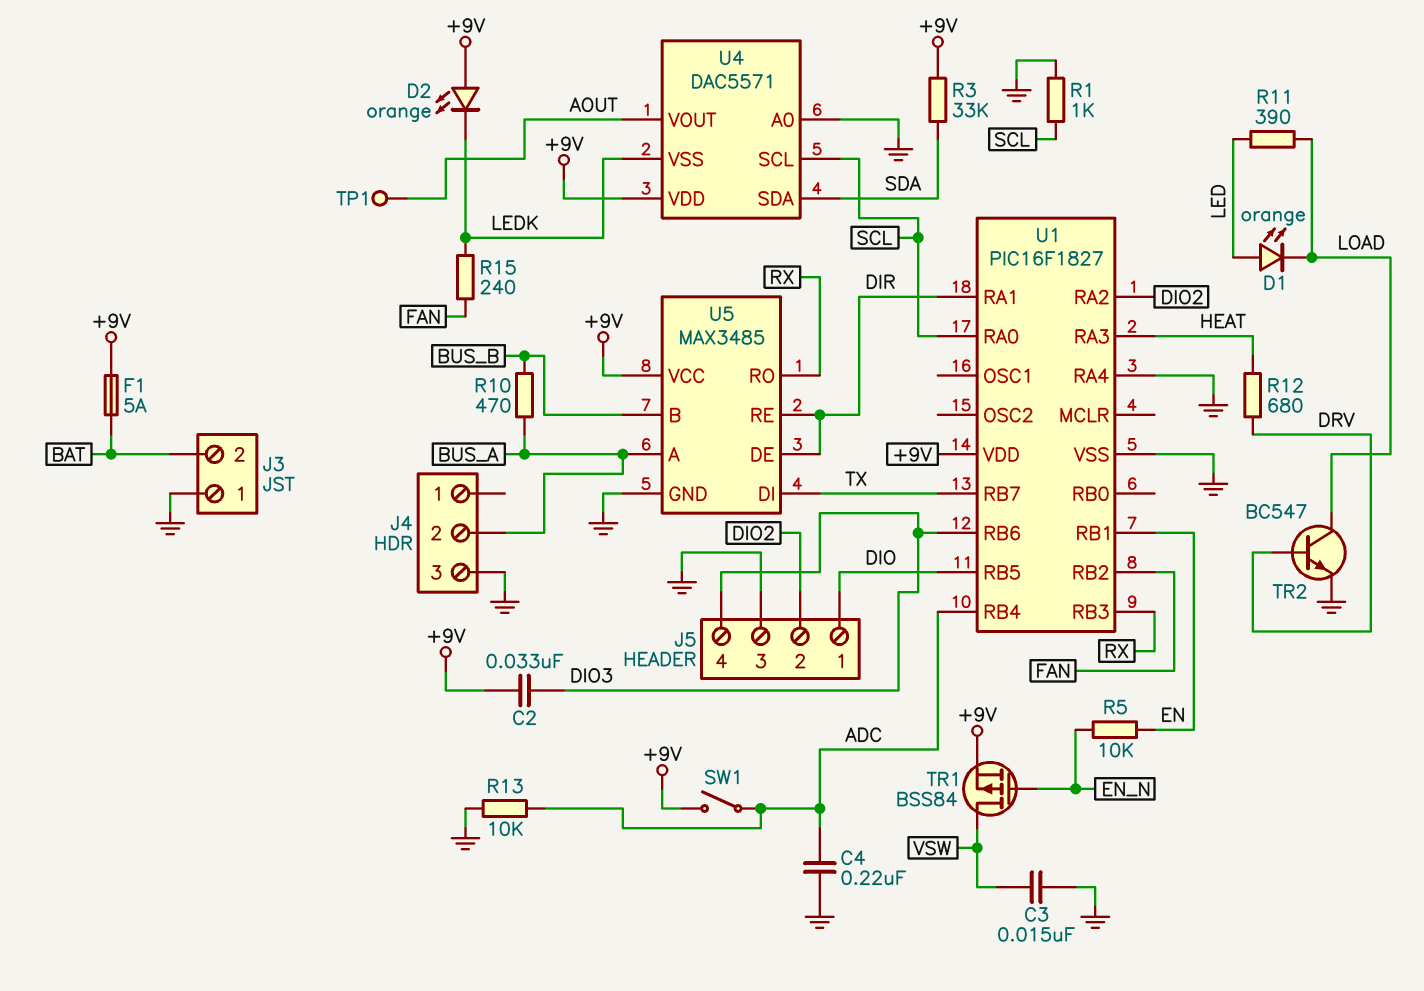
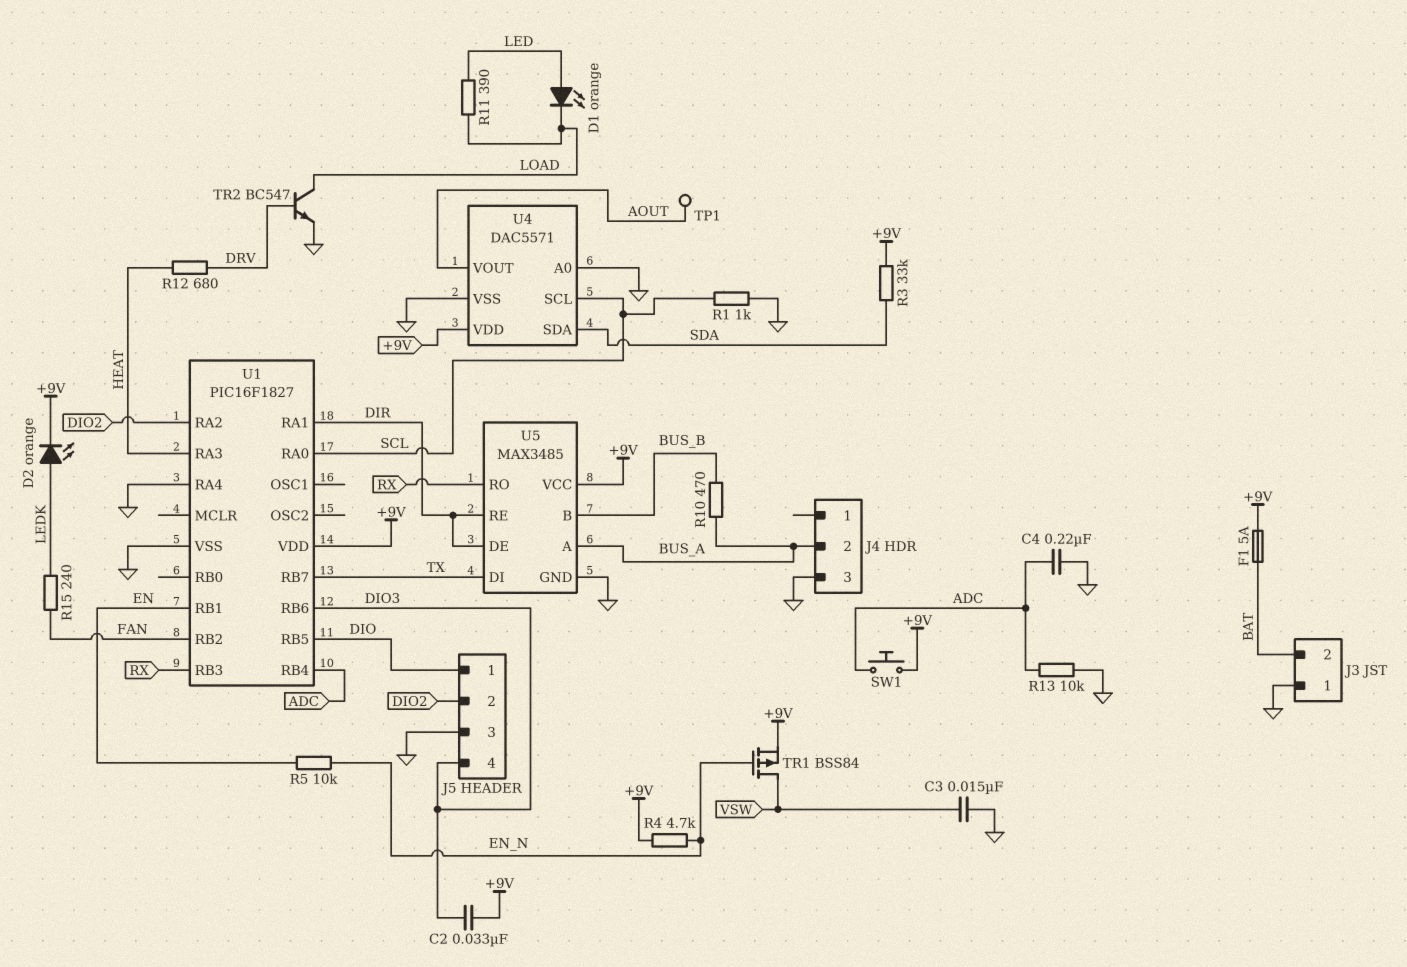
D2: LED orange (A +9V, K LEDK) -> LED orange (A LEDK, K +9V)
R4: none -> 4.7k (+9V, EN_N)
SW1: switch (+9V, ADC) -> button (+9V, ADC)
U4 pin VSS: LEDK -> GND

